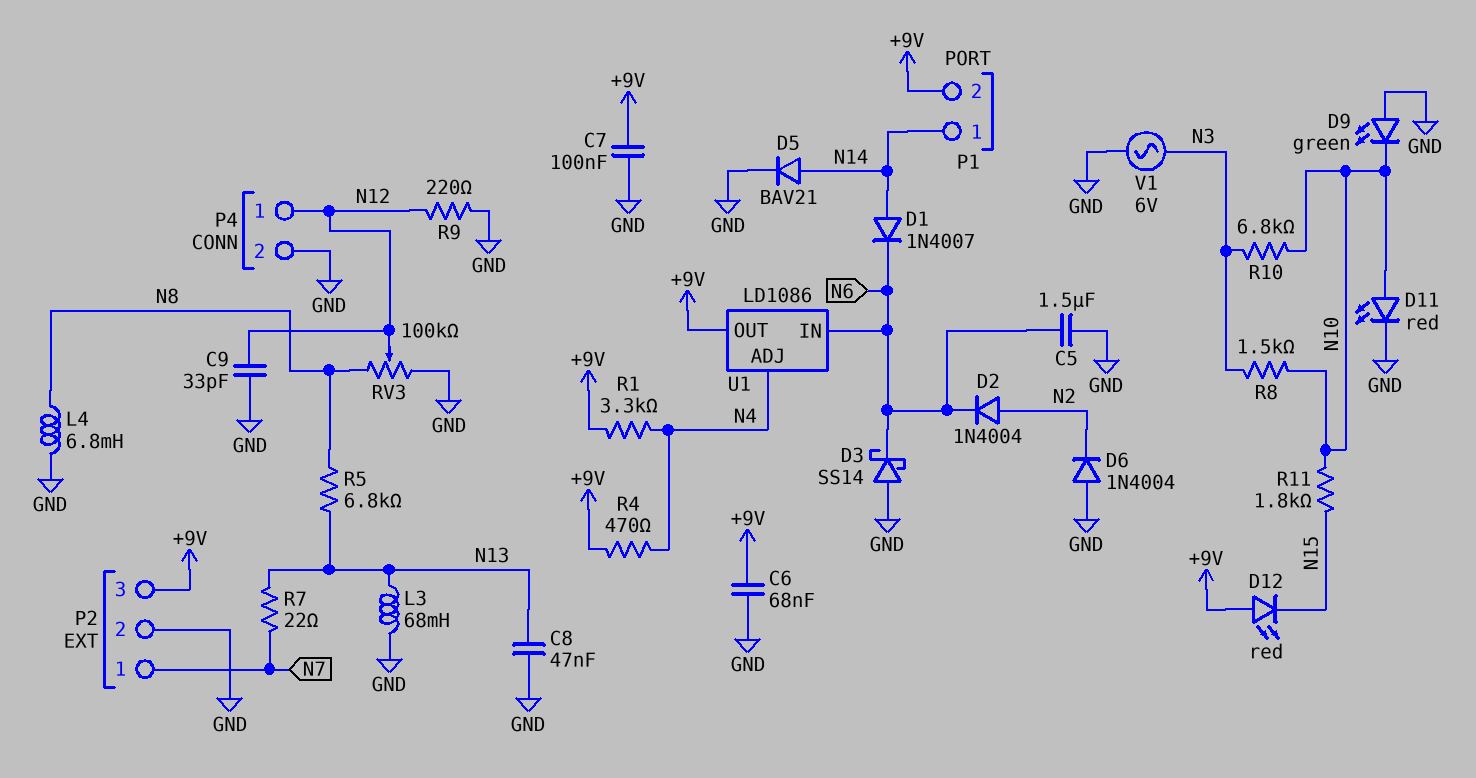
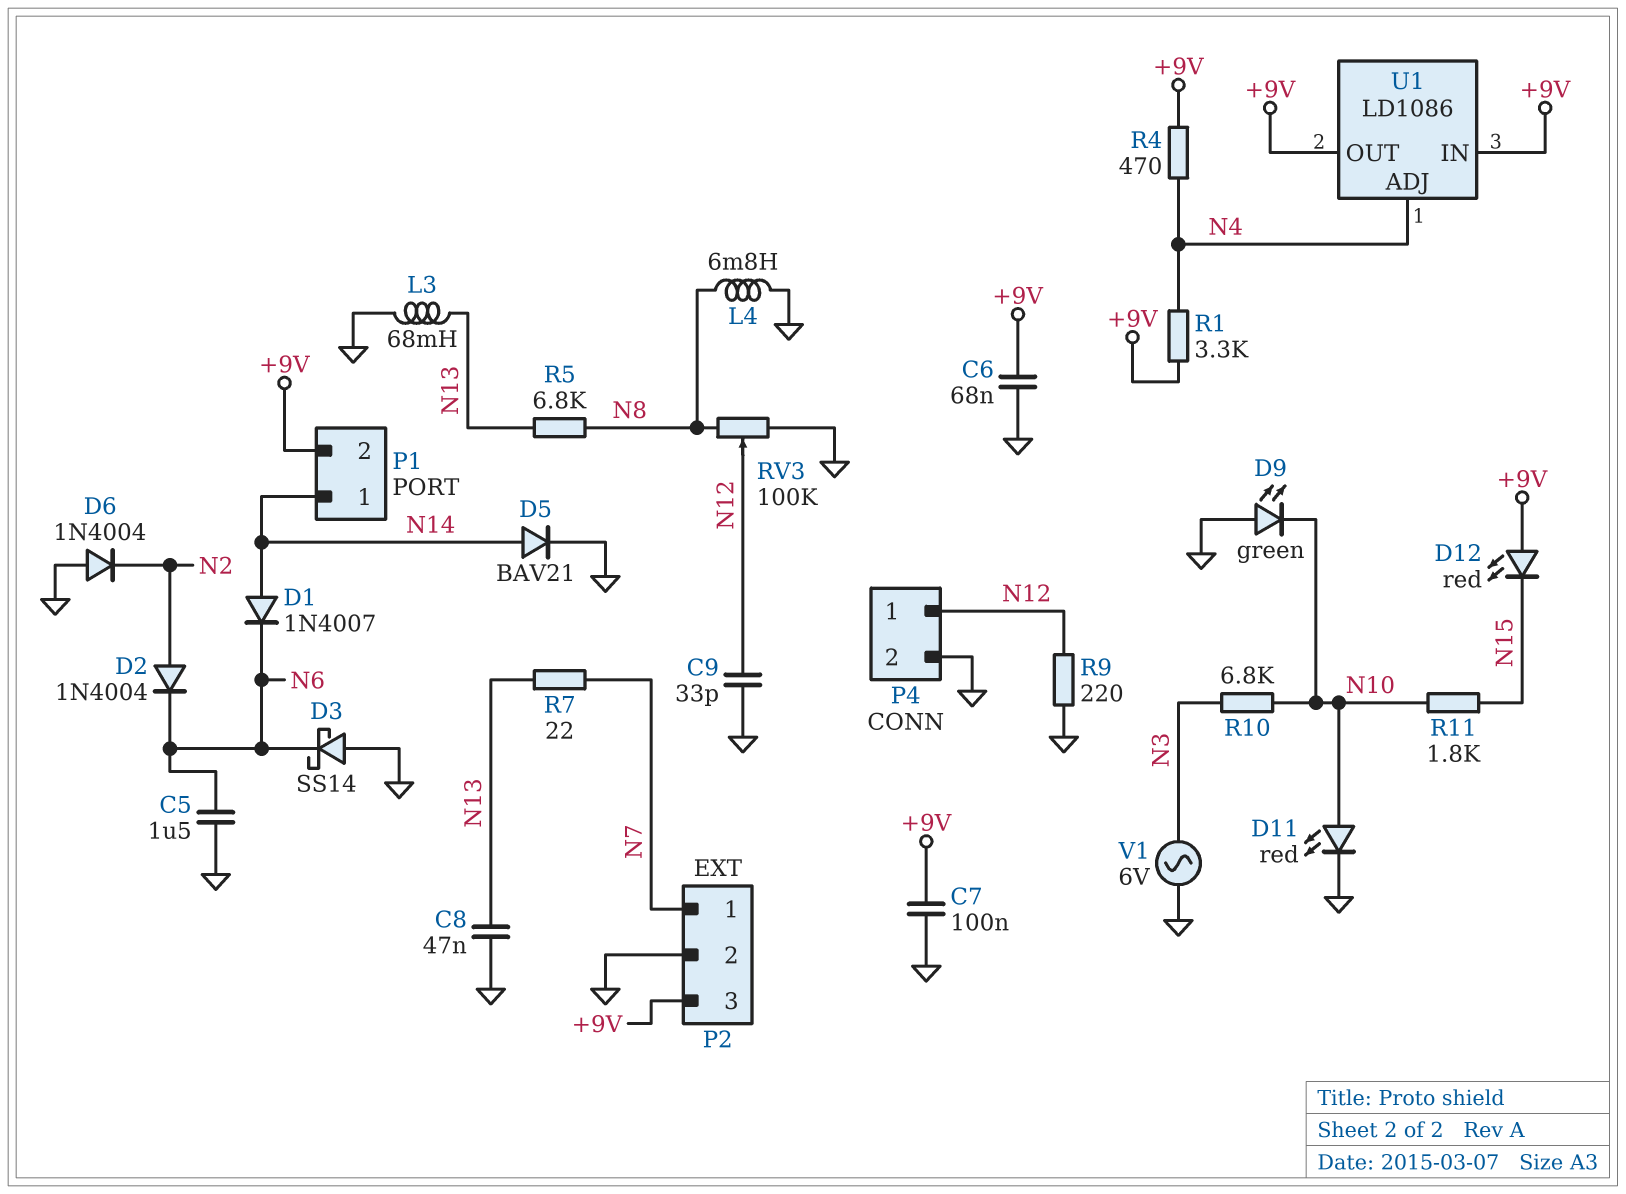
R8: 1.5k (N3, N10) -> none
U1 pin IN: N6 -> +9V

